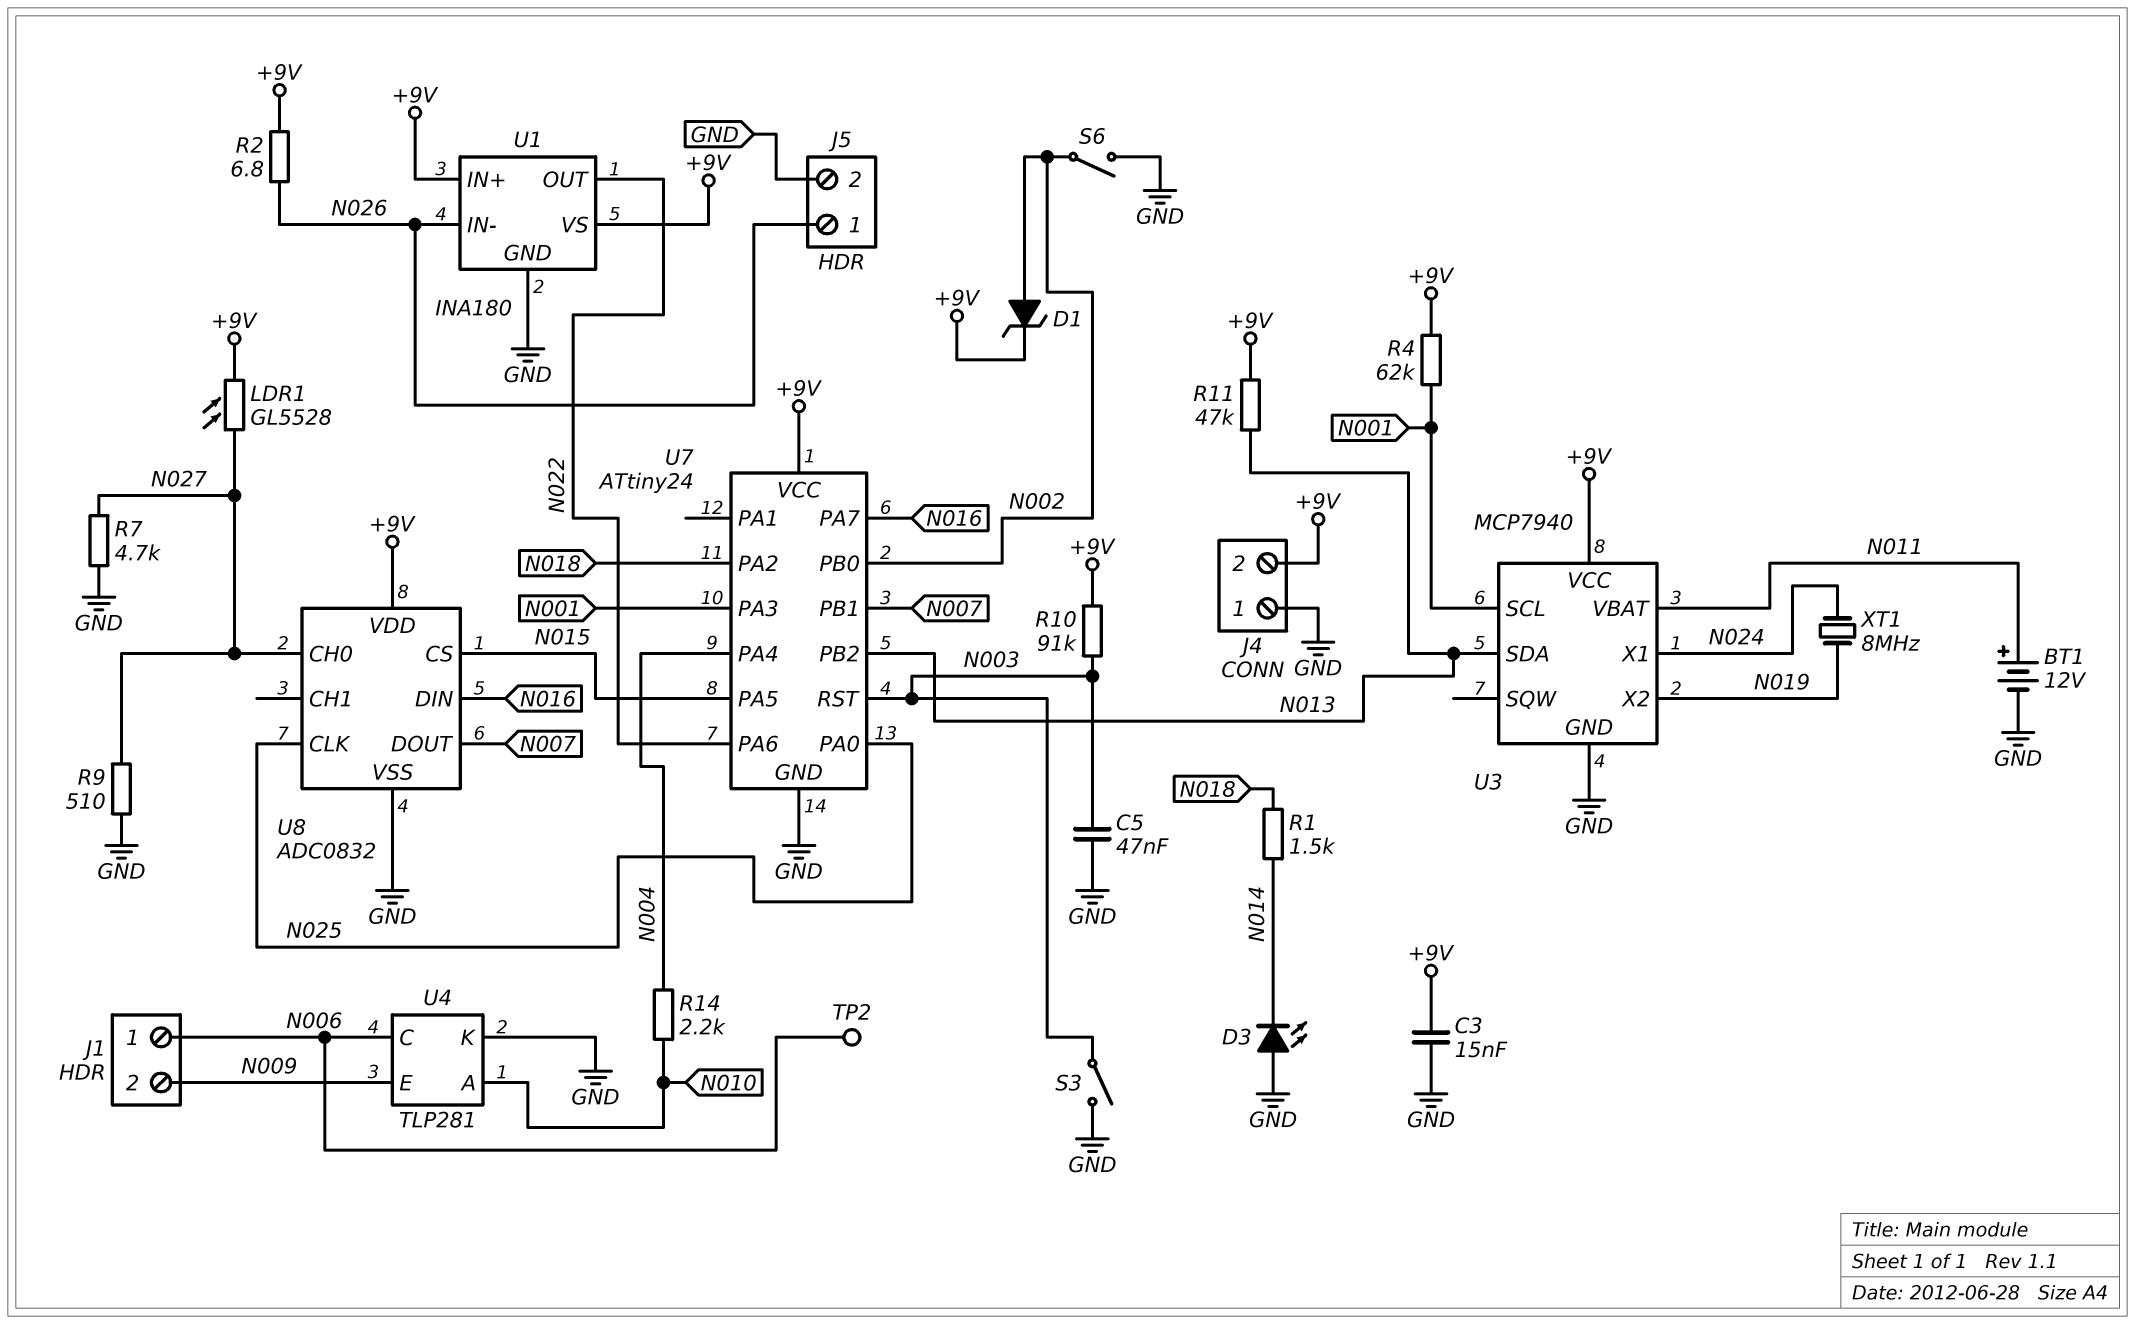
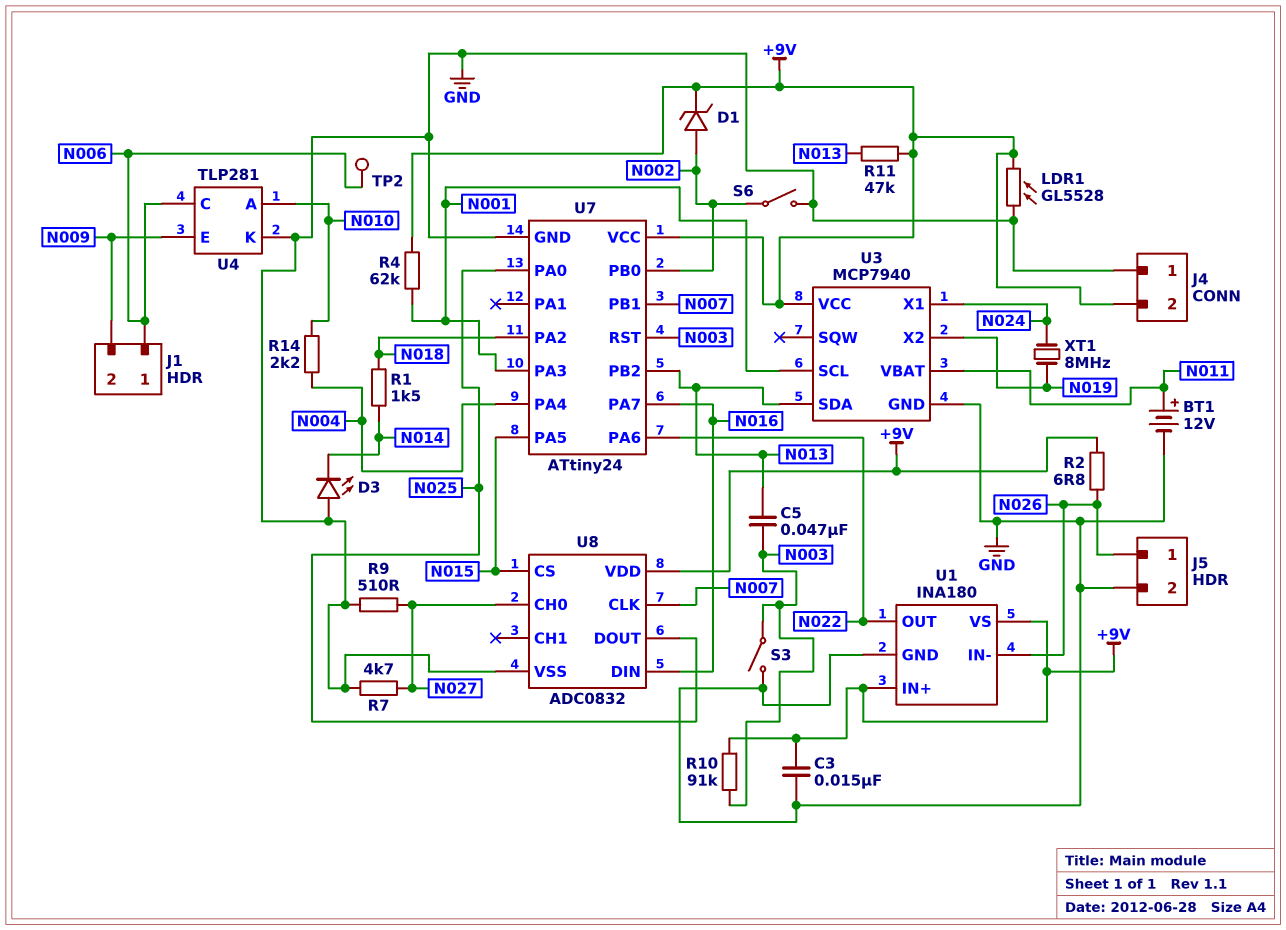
C5: 47nF (GND, N003) -> 47nF (N003, N013)
LDR1: GL5528 (+9V, N027) -> GL5528 (+9V, GND)
U8 pin CLK: N025 -> N007
U8 pin DOUT: N007 -> N025

